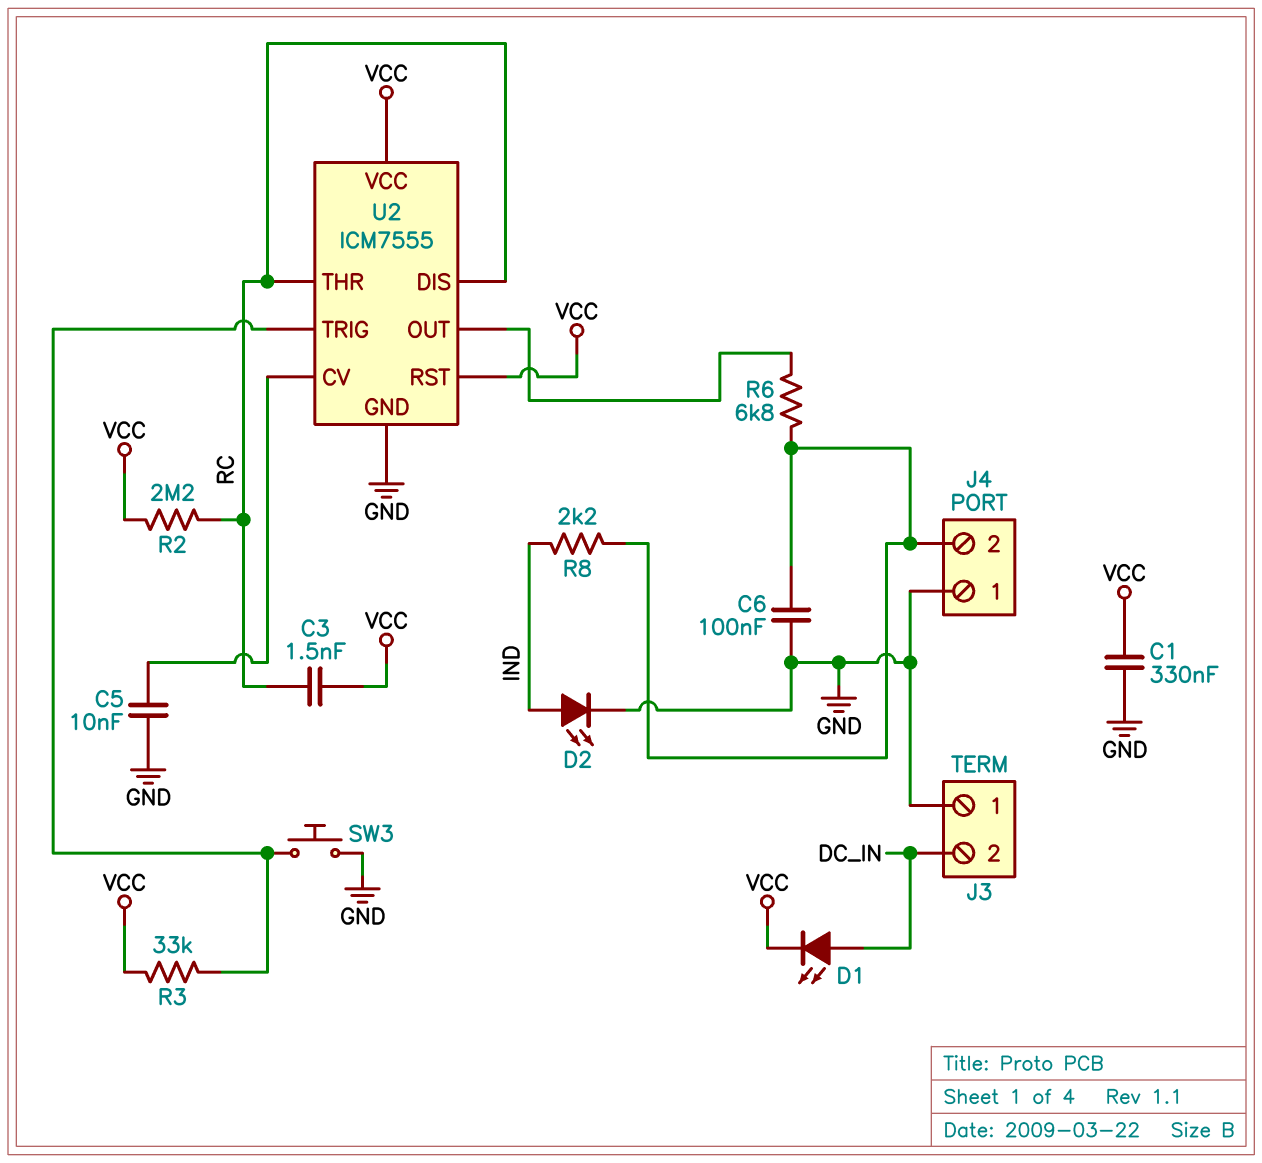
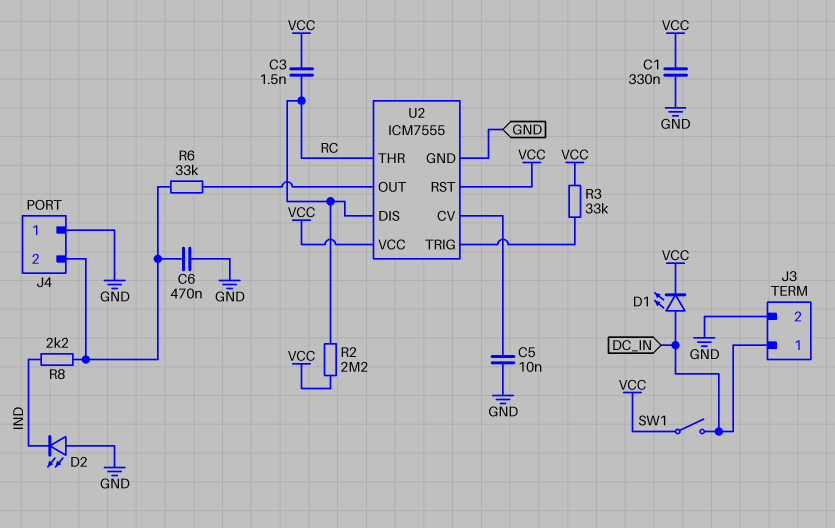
C6: 100nF (GND, J4/2) -> 470nF (GND, J4/2)
D2: LED (A IND, K GND) -> LED (A GND, K IND)
J3 pin 1: GND -> DC_IN
J3 pin 2: DC_IN -> GND
R6: 6.8k (J4/2, U2/OUT) -> 33k (J4/2, U2/OUT)
SW1: none -> switch (DC_IN, VCC)
SW3: button (GND, U2/TRIG) -> none

